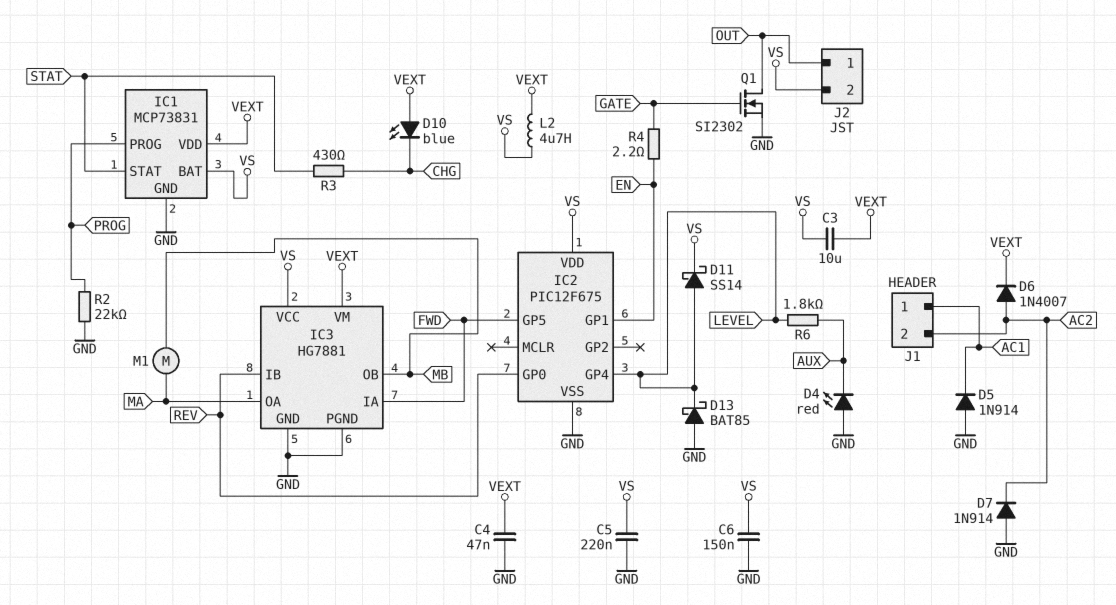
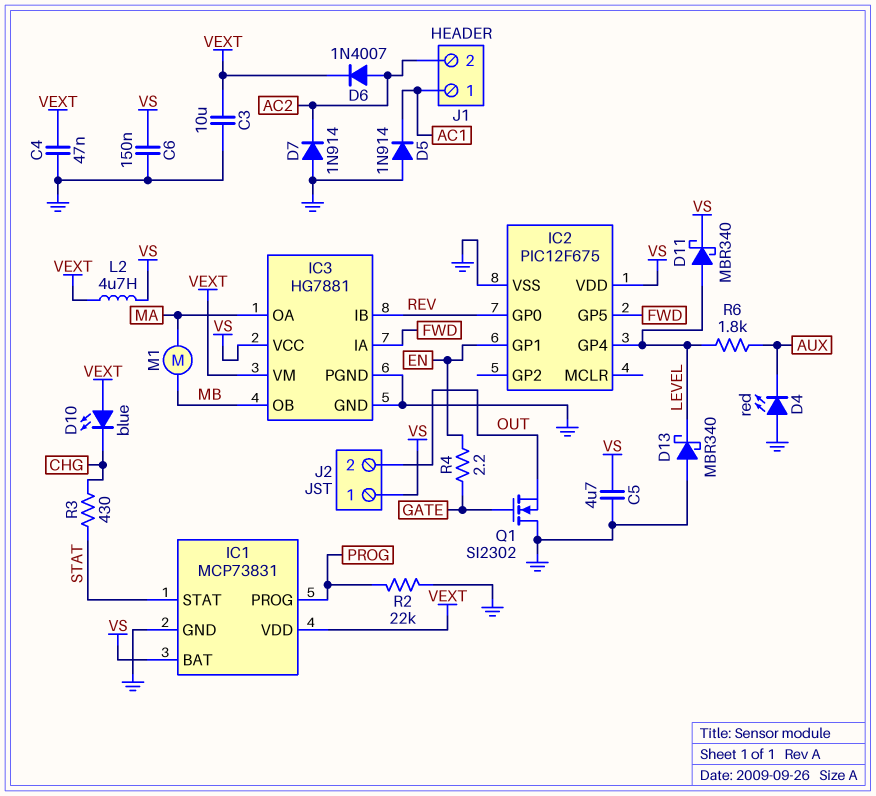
C3: 10uF (VEXT, VS) -> 10uF (GND, VEXT)
C5: 220nF (GND, VS) -> 4.7uF (GND, VS)
D11: schottky SS14 (A LEVEL, K VS) -> schottky MBR340 (A LEVEL, K VS)
D13: schottky BAT85 (A GND, K LEVEL) -> schottky MBR340 (A GND, K LEVEL)
J2 pin 1: OUT -> VS
J2 pin 2: VS -> OUT
Q1: NMOS SI2302 (G GATE, D OUT, S GND) -> NMOS SI2302 (G GATE, D GND, S OUT)

